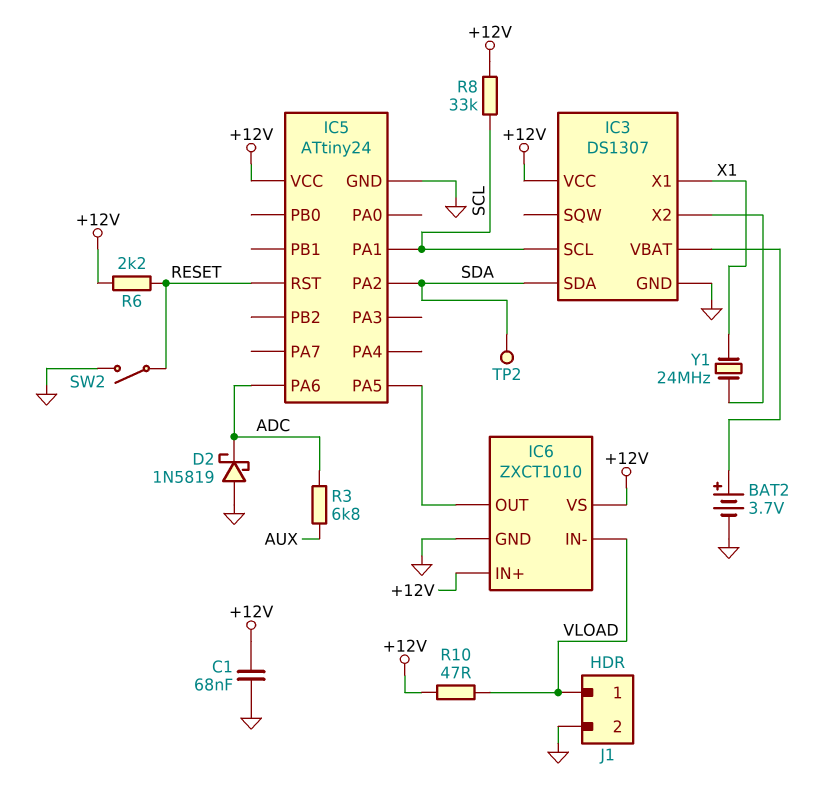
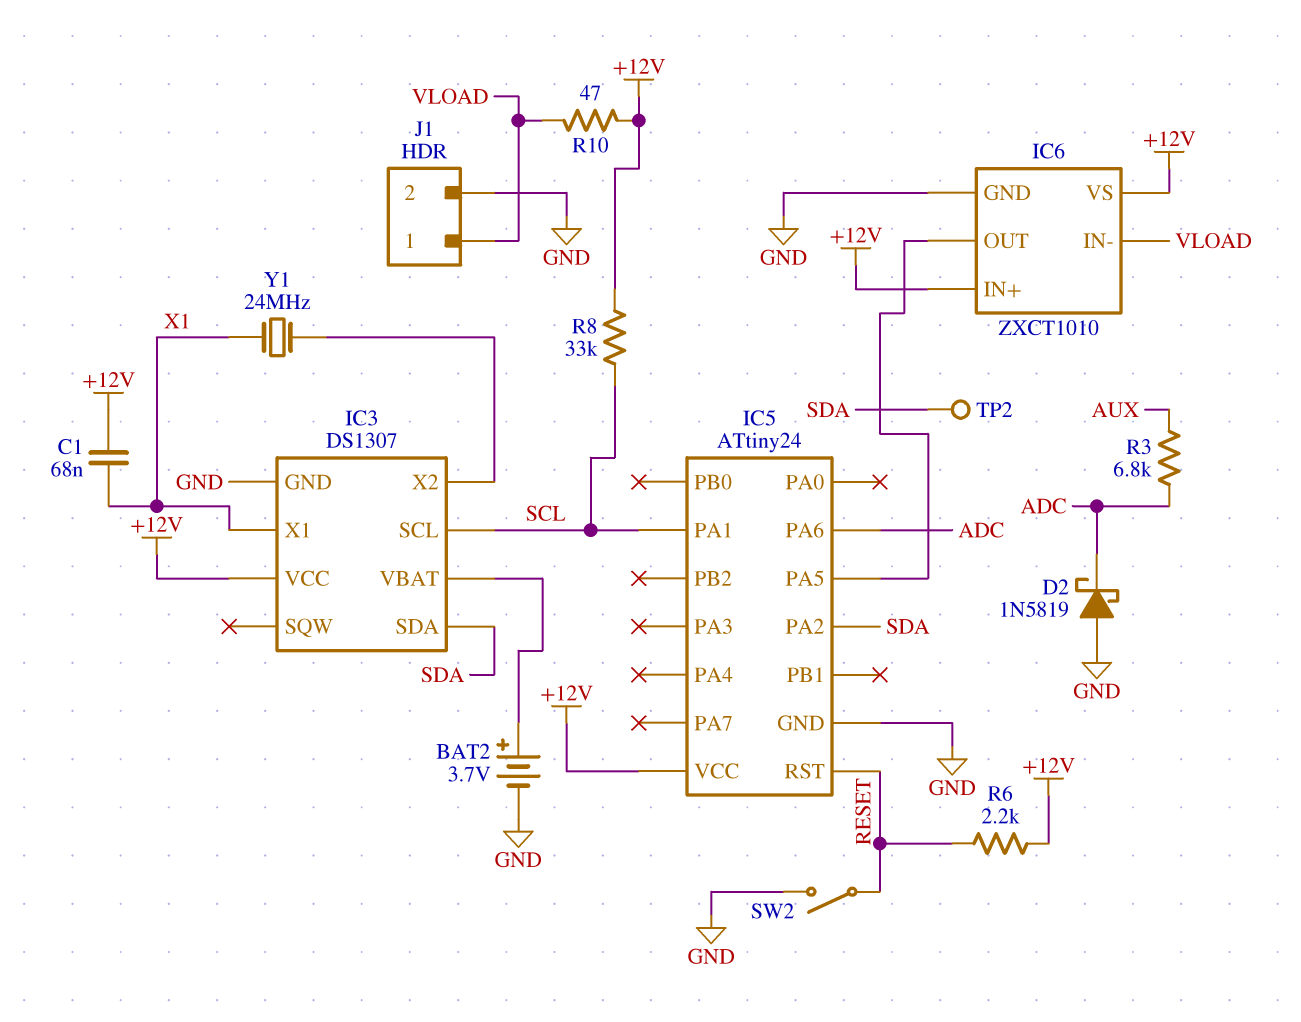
C1: 68nF (+12V, GND) -> 68nF (+12V, X1)

